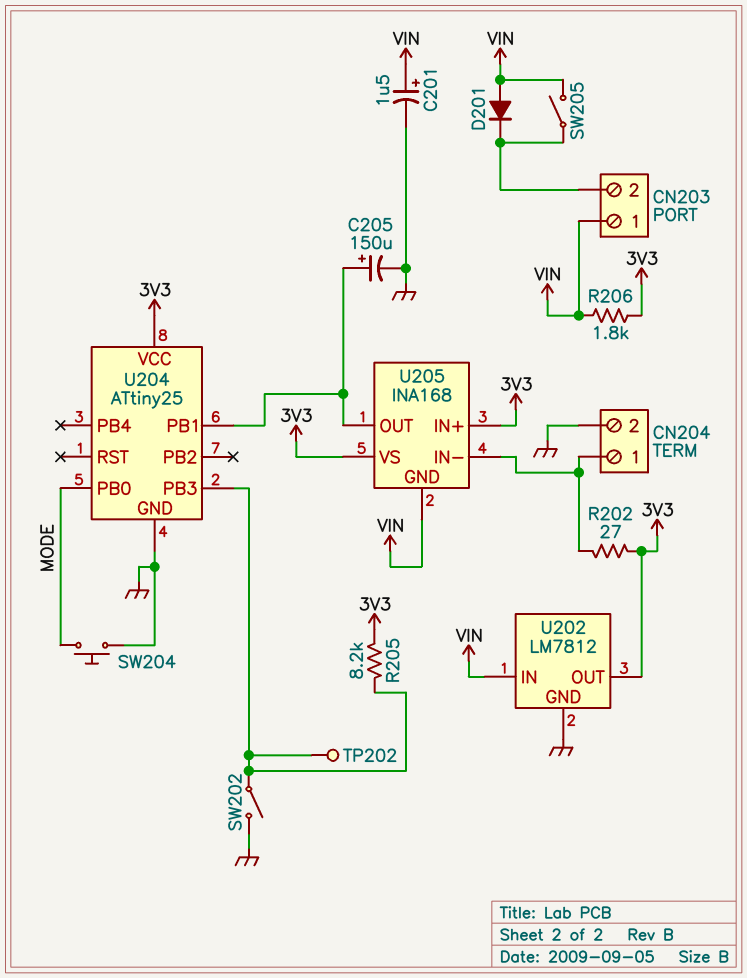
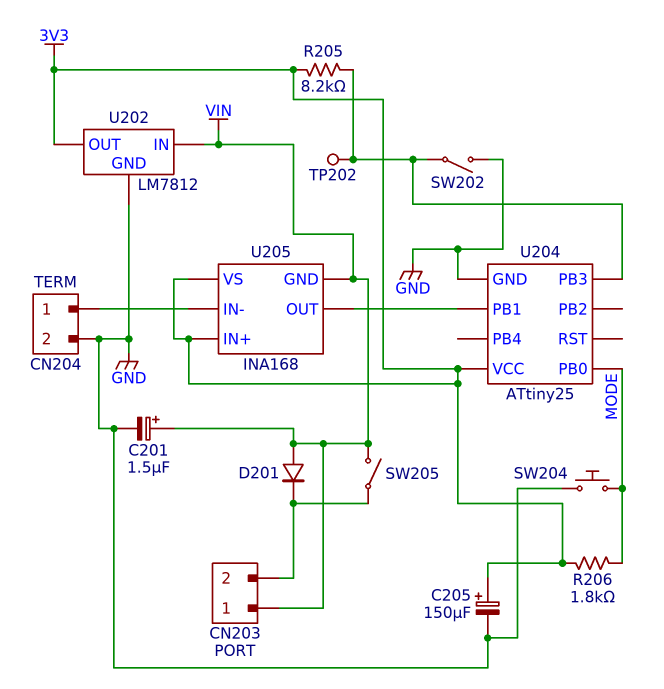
C205: 150uF (plus U204/PB1, minus GND) -> 150uF (plus 3V3, minus GND)
R202: 27 (3V3, CN204/1) -> none
R206: 1.8k (3V3, VIN) -> 1.8k (3V3, MODE)

